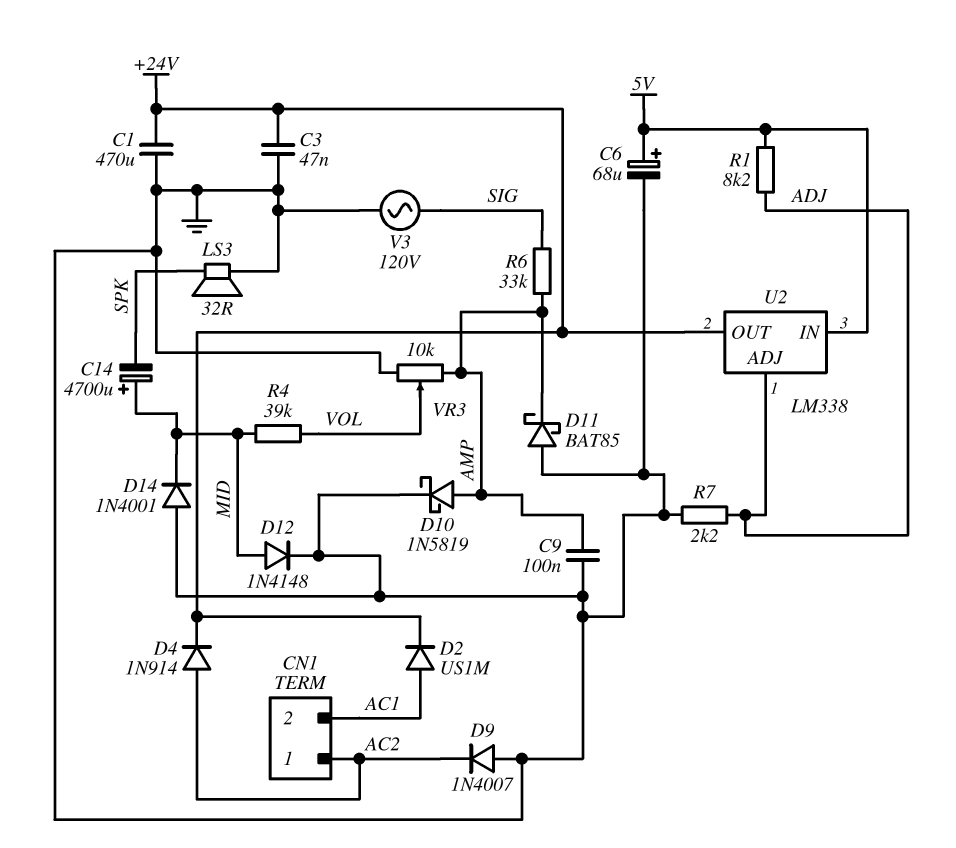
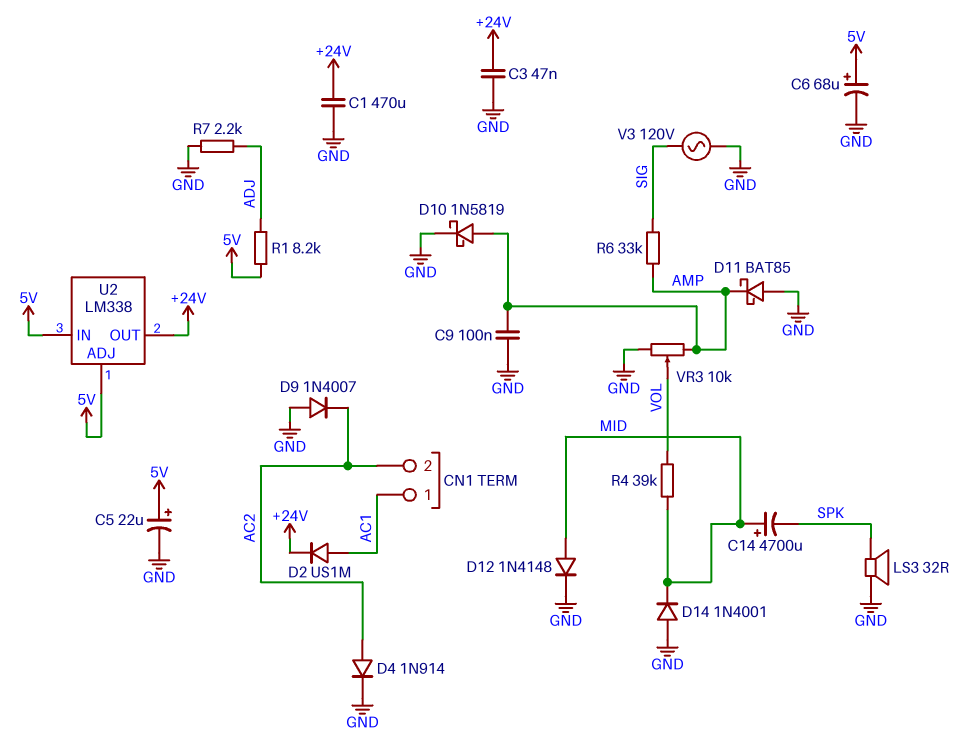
C5: none -> 22uF (plus 5V, minus GND)
CN1 pin 1: AC2 -> AC1
CN1 pin 2: AC1 -> AC2
D4: diode 1N914 (A AC2, K +24V) -> diode 1N914 (A AC2, K GND)
U2 pin ADJ: ADJ -> 5V

